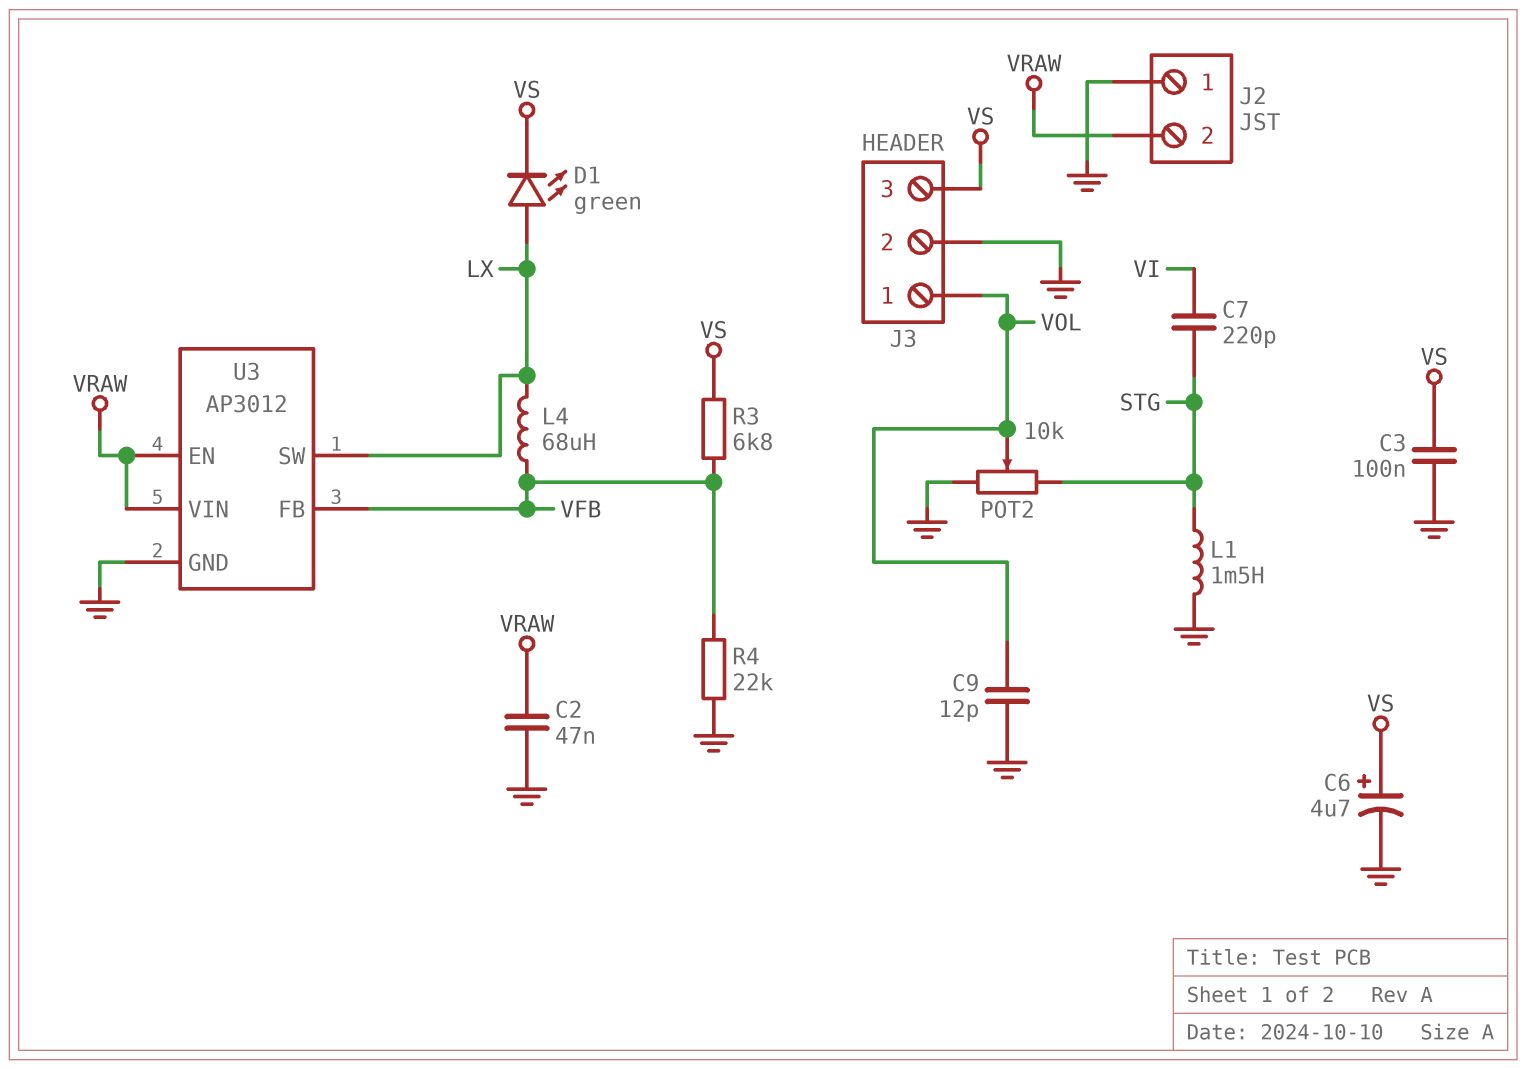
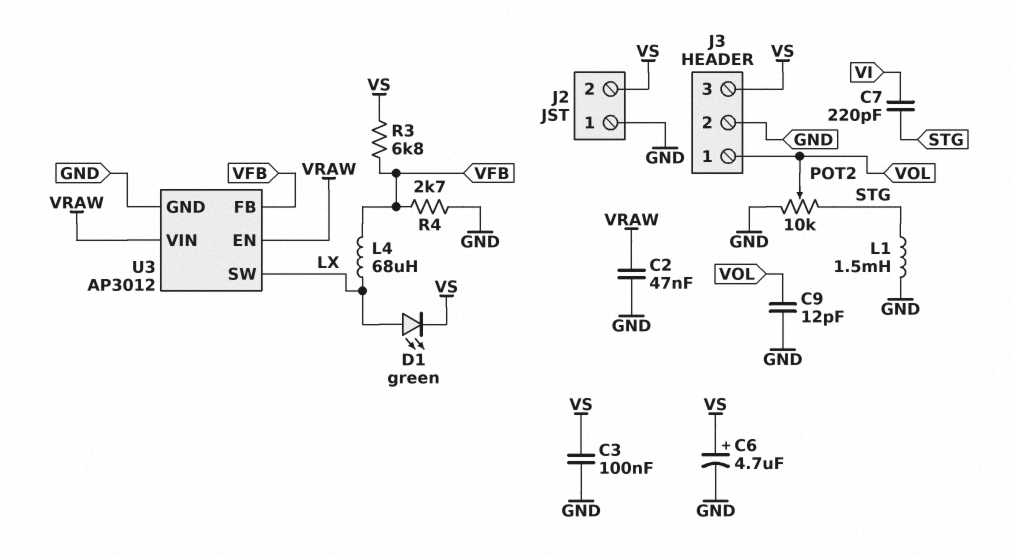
J2 pin 2: VRAW -> VS
R4: 22k (GND, VFB) -> 2.7k (GND, VFB)

